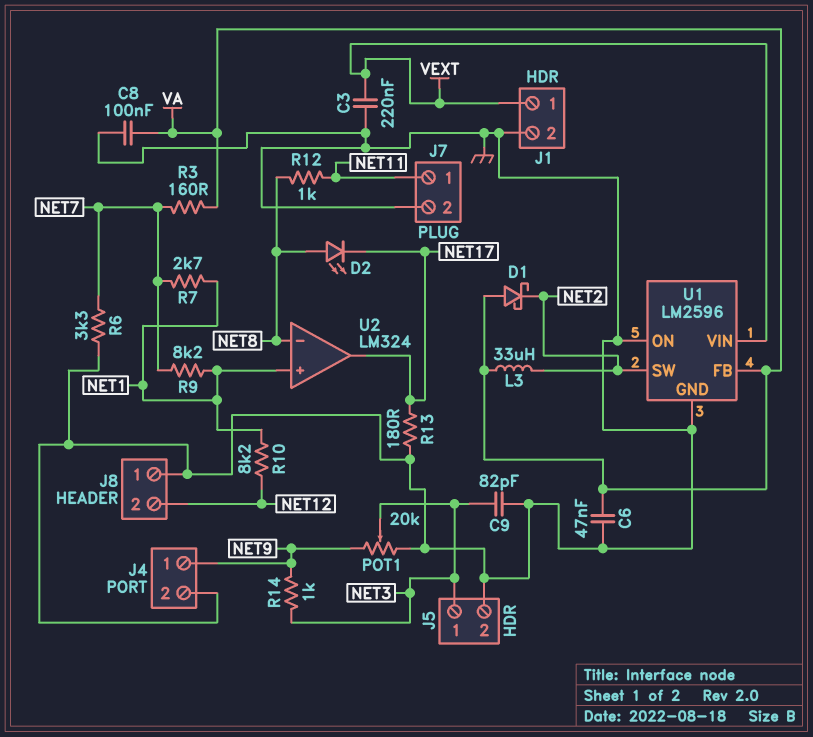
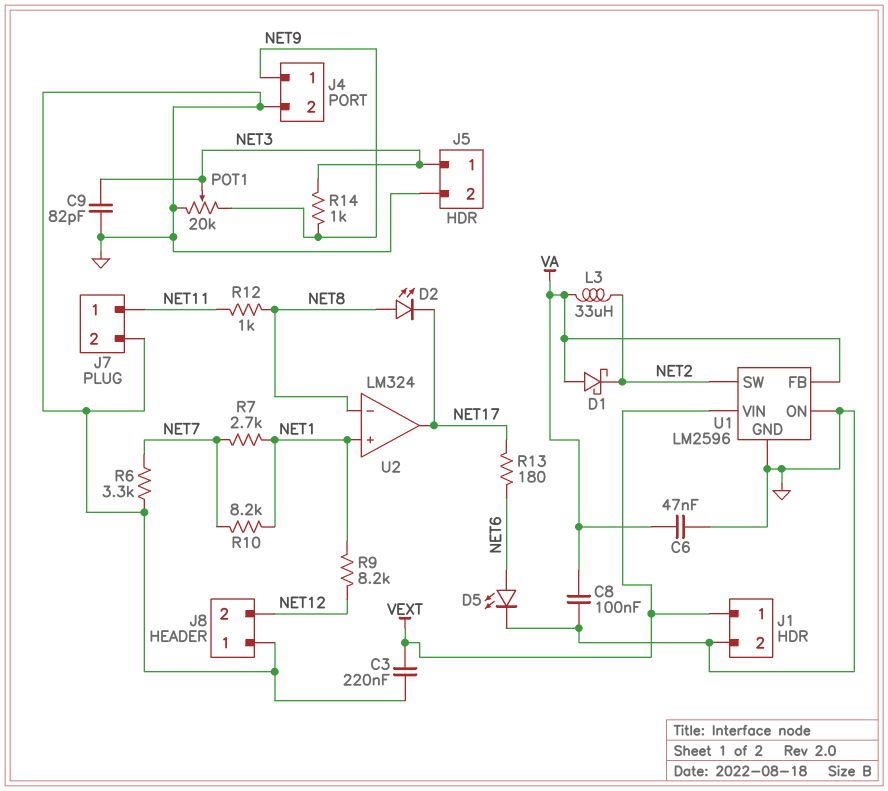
D5: none -> LED (A NET6, K GND)
R3: 160 (NET7, VA) -> none
R9: 8.2k (NET1, NET7) -> 8.2k (NET1, NET12)
R10: 8.2k (NET1, NET12) -> 8.2k (NET1, NET7)
R13: 180 (GND, NET17) -> 180 (NET6, NET17)

